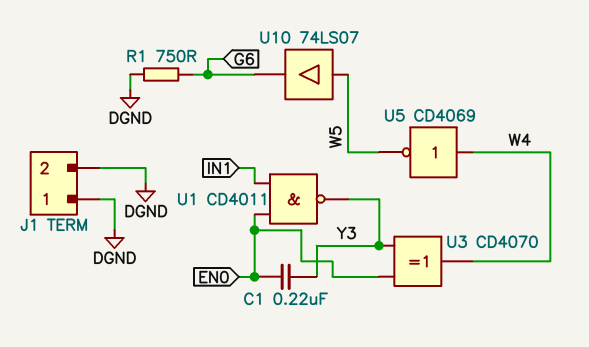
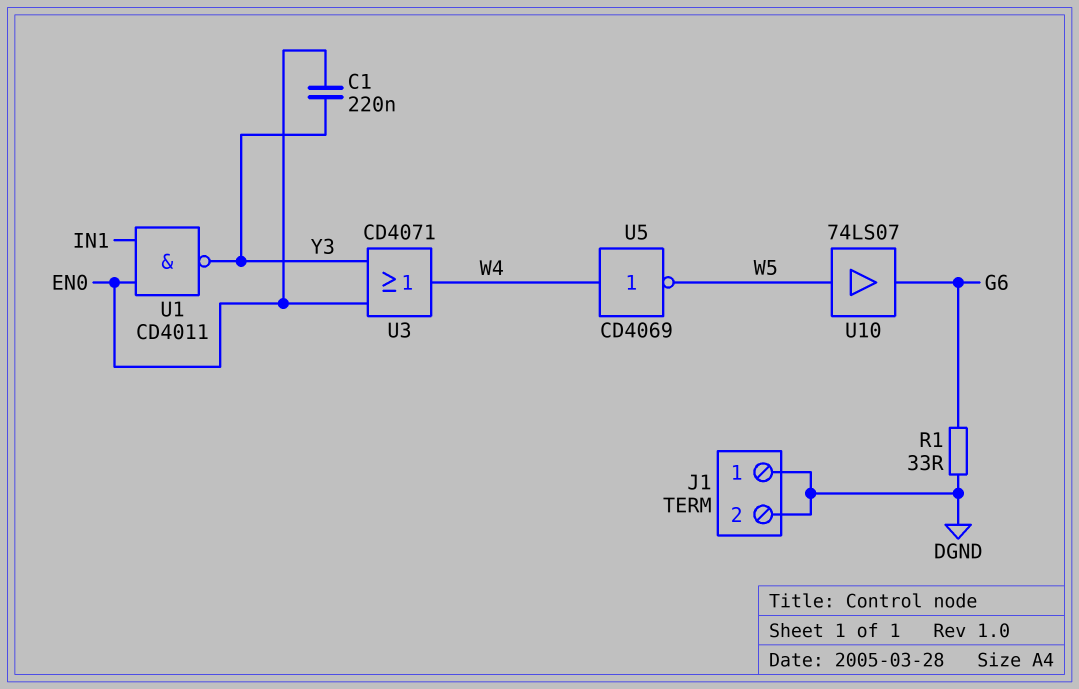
R1: 750 (DGND, G6) -> 33 (DGND, G6)
U3: XOR CD4070 (in EN0, in Y3, out W4) -> OR CD4071 (in EN0, in Y3, out W4)

